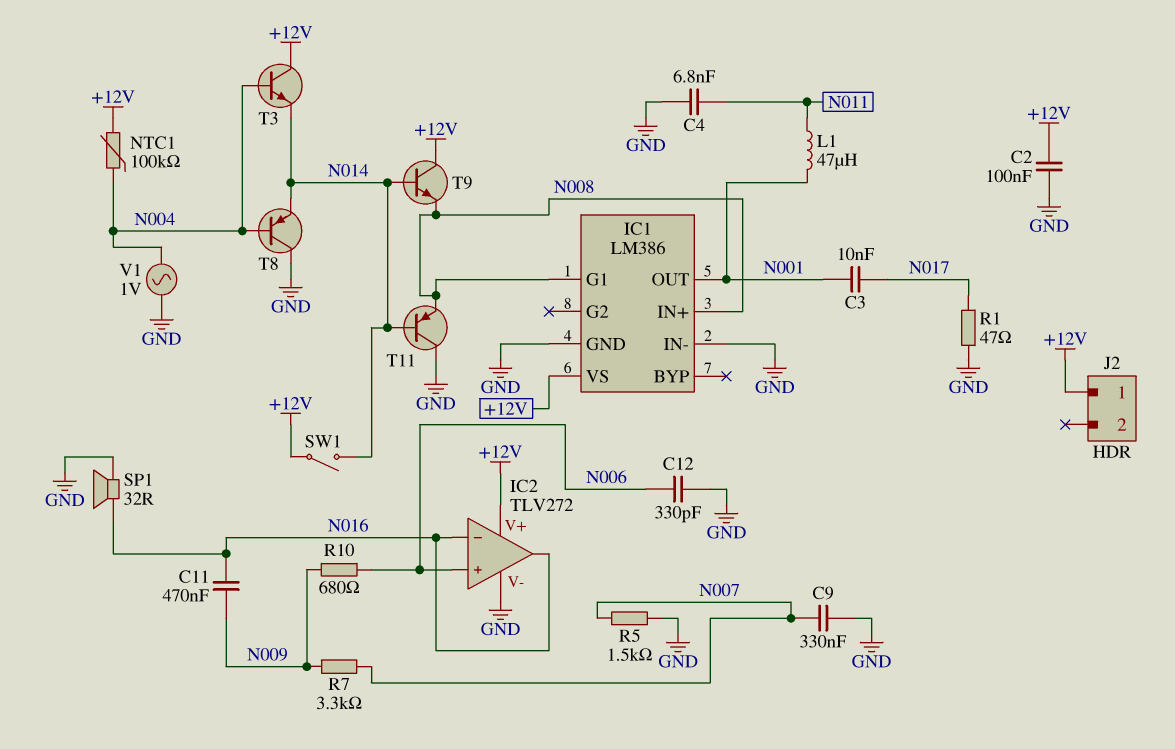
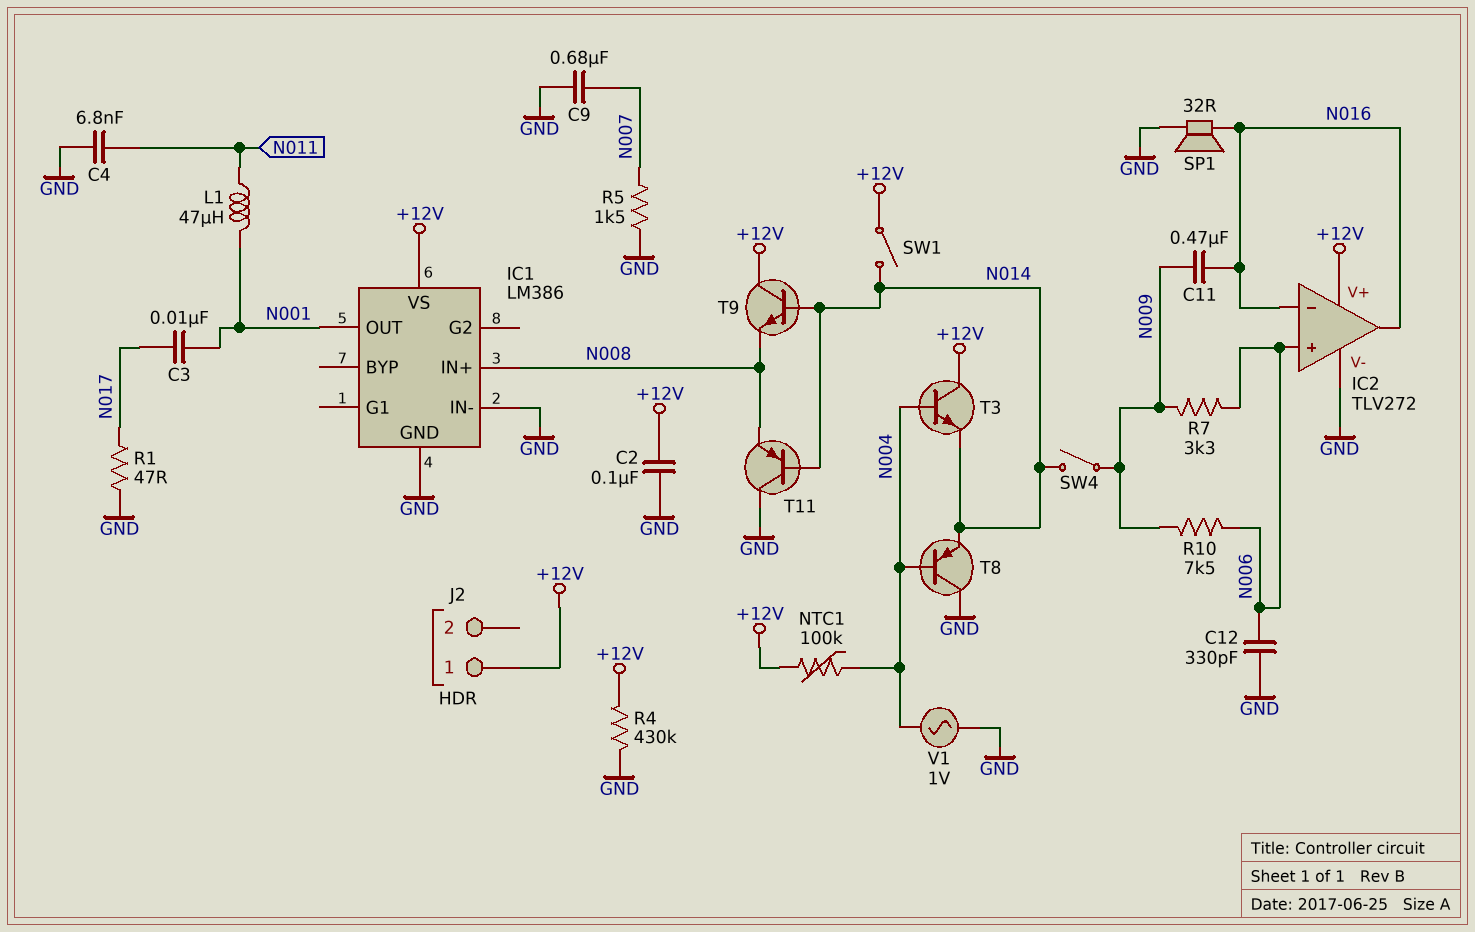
C9: 330nF (GND, N007) -> 680nF (GND, N007)
IC1 pin G1: N008 -> none
R4: none -> 430k (+12V, GND)
R7: 3.3k (N007, N009) -> 3.3k (N006, N009)
R10: 680 (N006, N009) -> 7.5k (N006, N009)
SW4: none -> switch (N009, N014)

